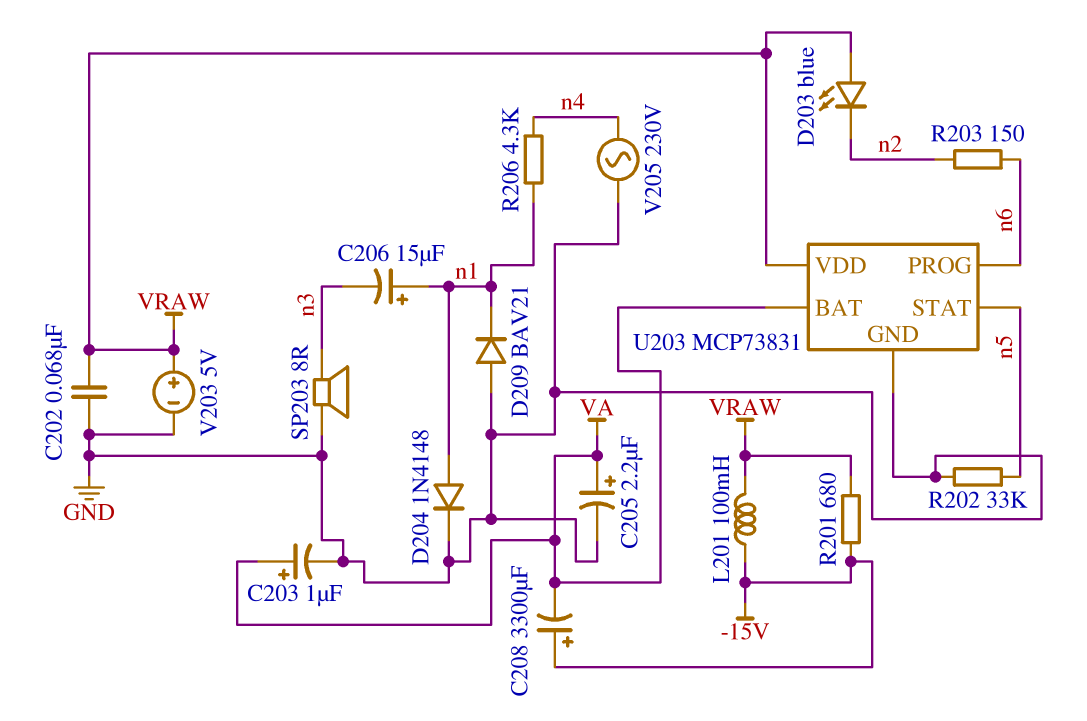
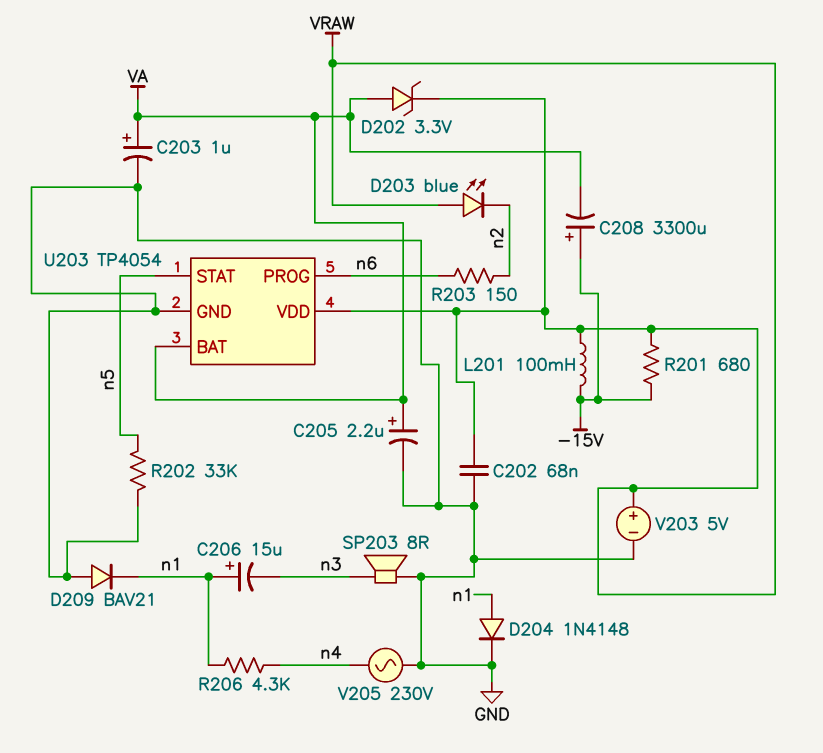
D202: none -> zener 3.3V (A VA, K VRAW)
U203: MCP73831 -> TP4054

